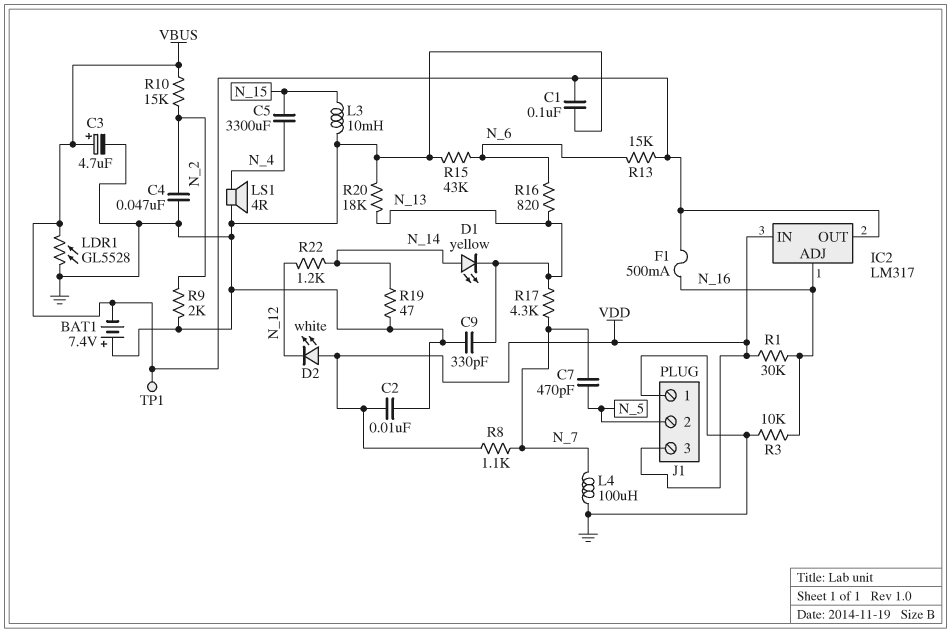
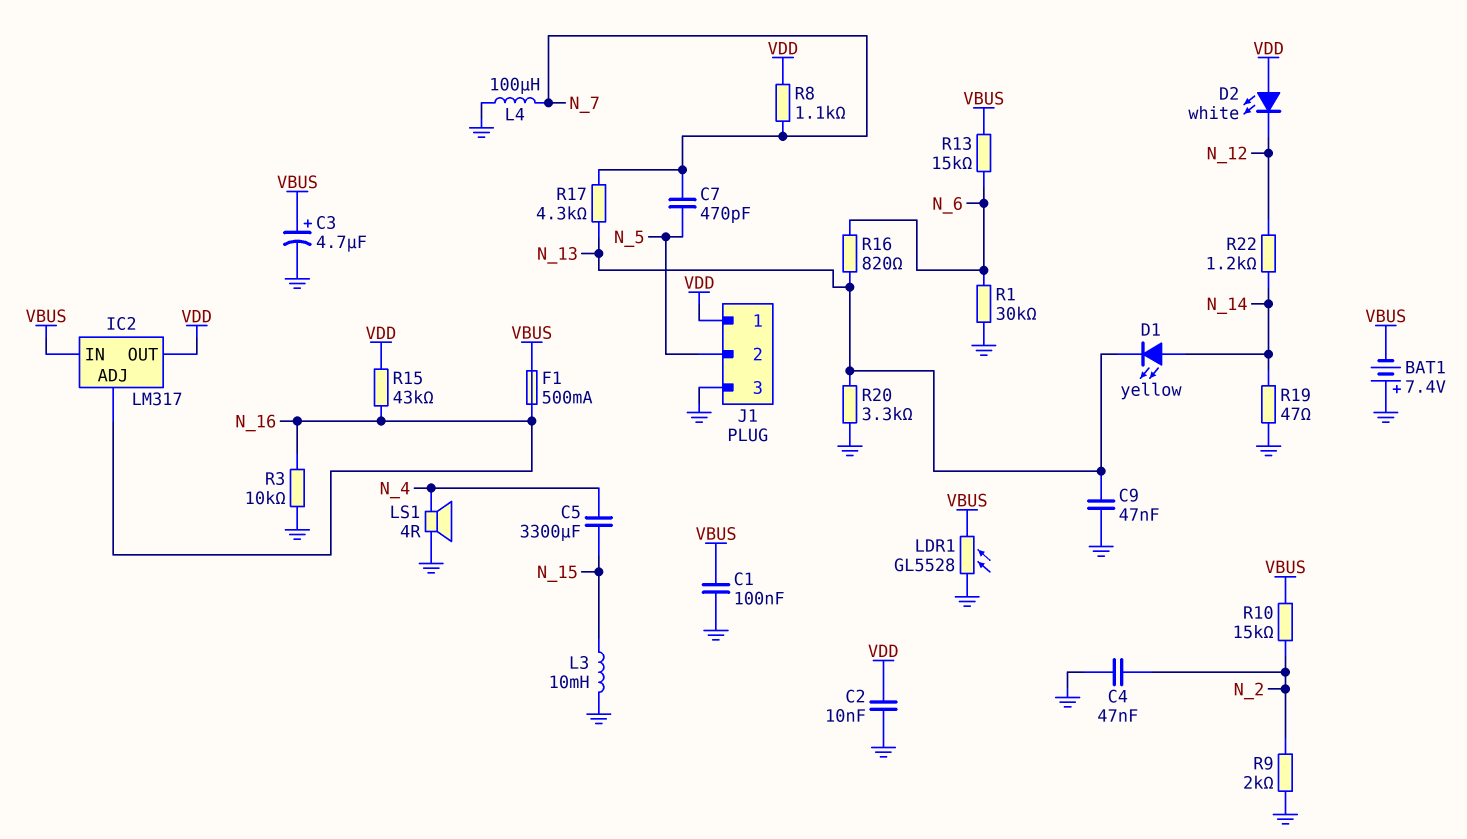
C9: 330pF (GND, N_13) -> 47nF (GND, N_13)
IC2 pin IN: VDD -> VBUS
IC2 pin OUT: VBUS -> VDD
J1 pin 1: GND -> VDD
J1 pin 3: VDD -> GND
R1: 30k (N_16, VDD) -> 30k (GND, N_6)
R15: 43k (GND, N_6) -> 43k (N_16, VDD)
R20: 18k (GND, N_13) -> 3.3k (GND, N_13)
TP1: test point (VBUS) -> none

